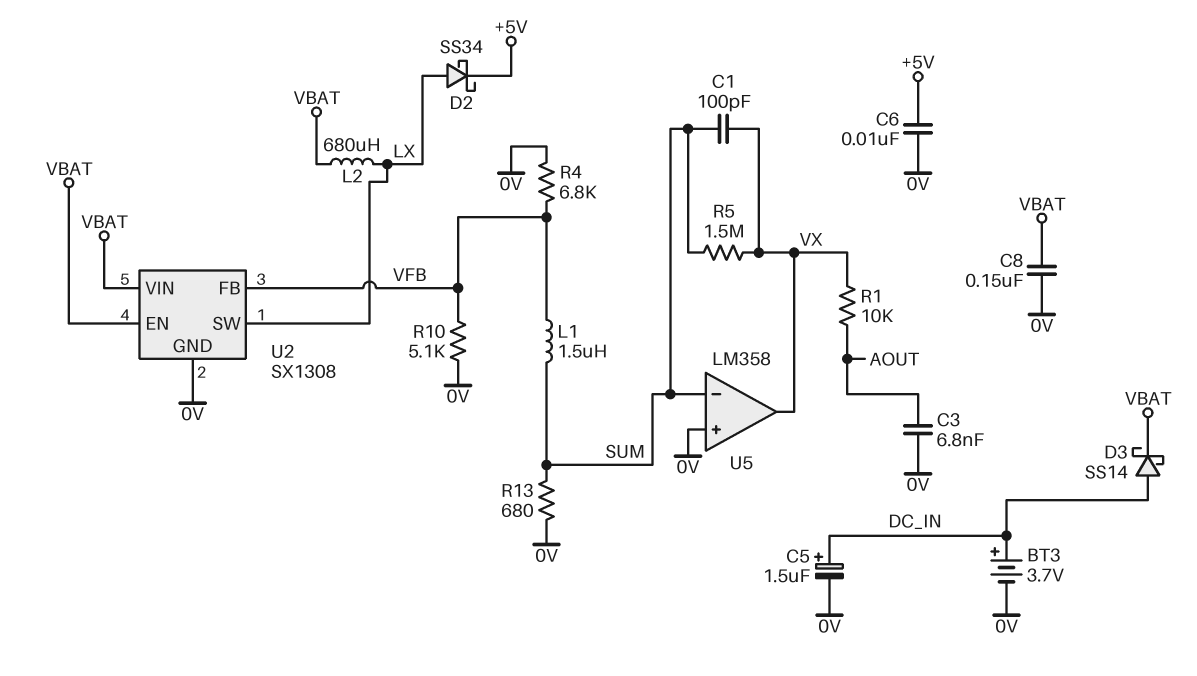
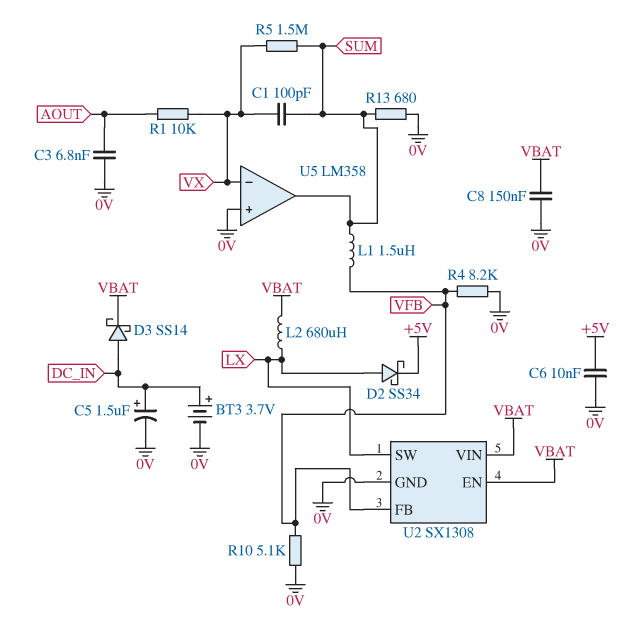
R4: 6.8k (0V, VFB) -> 8.2k (0V, VFB)
U5 pin in-: SUM -> VX
U5 pin out: VX -> SUM

